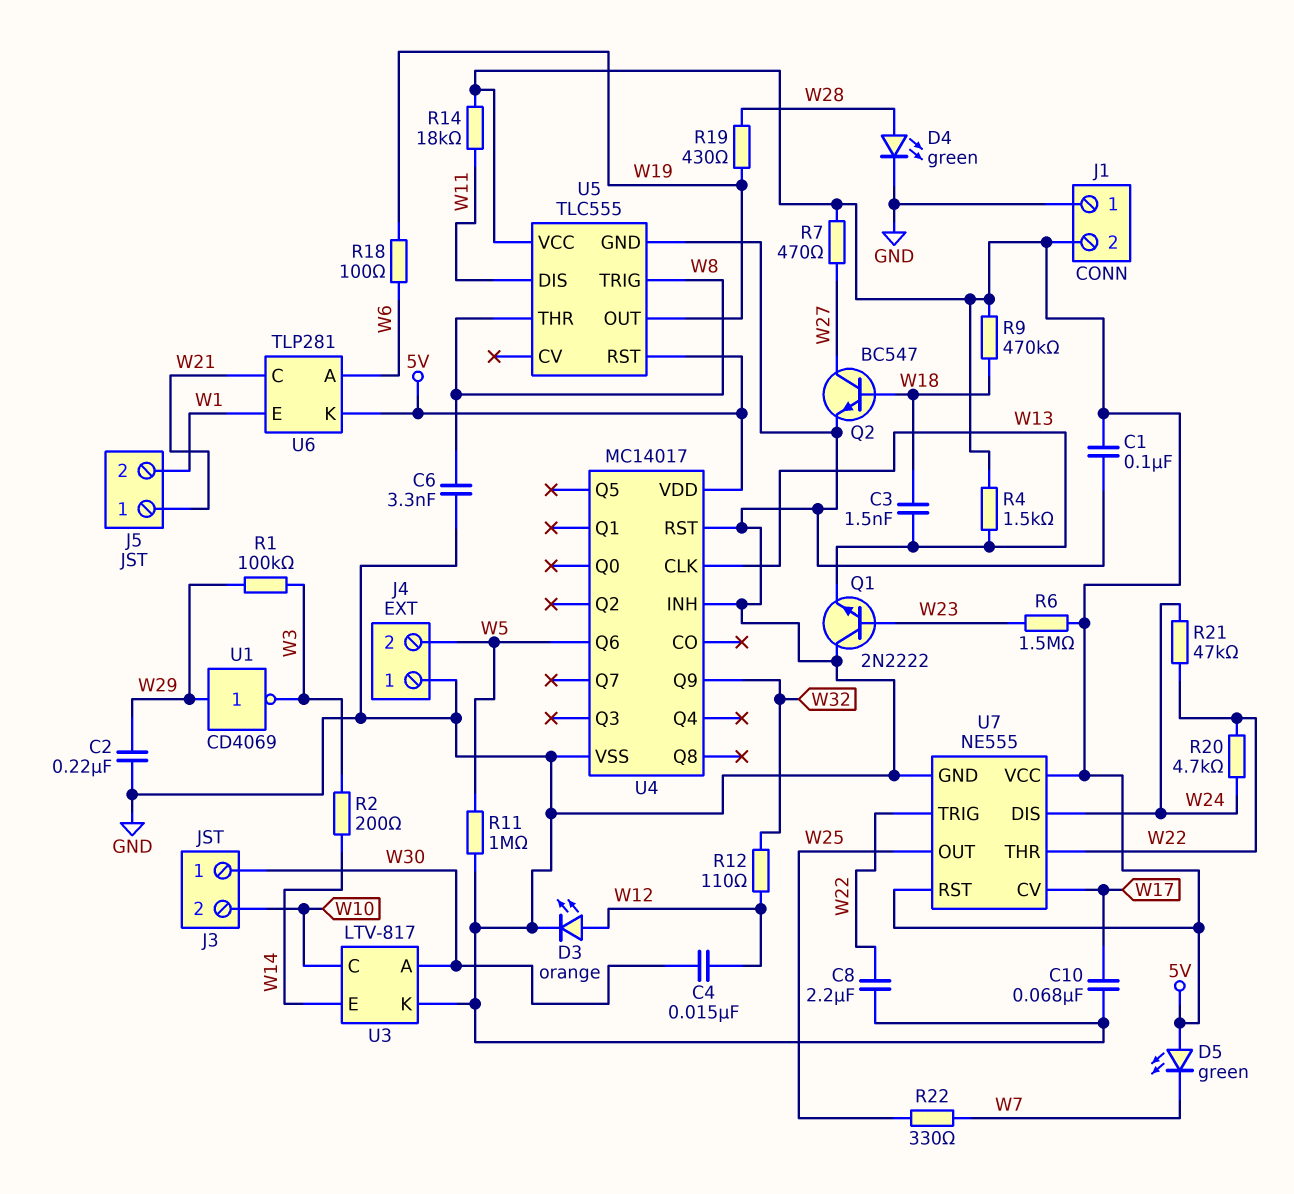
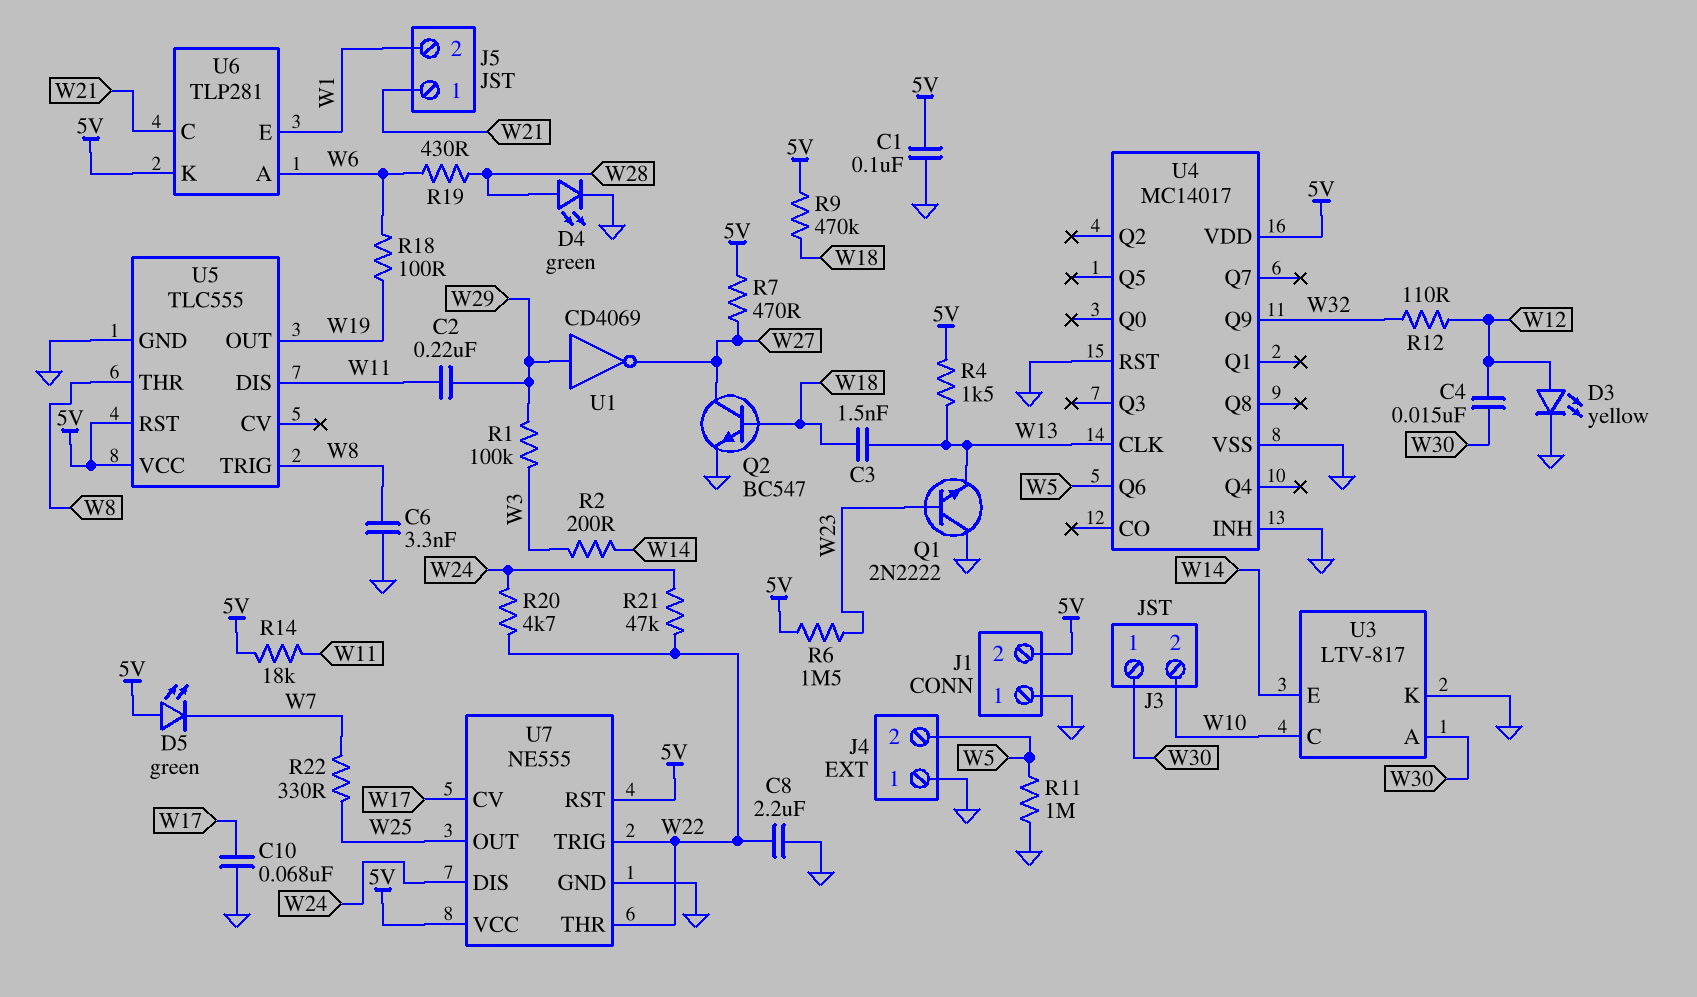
C2: 220nF (GND, W29) -> 220nF (W11, W29)
D3: LED orange (A W12, K GND) -> LED yellow (A W12, K GND)
R19: 430 (W19, W28) -> 430 (W6, W28)
U1: NOT CD4069 (in W29, out W3) -> NOT CD4069 (in W29, out W27)

